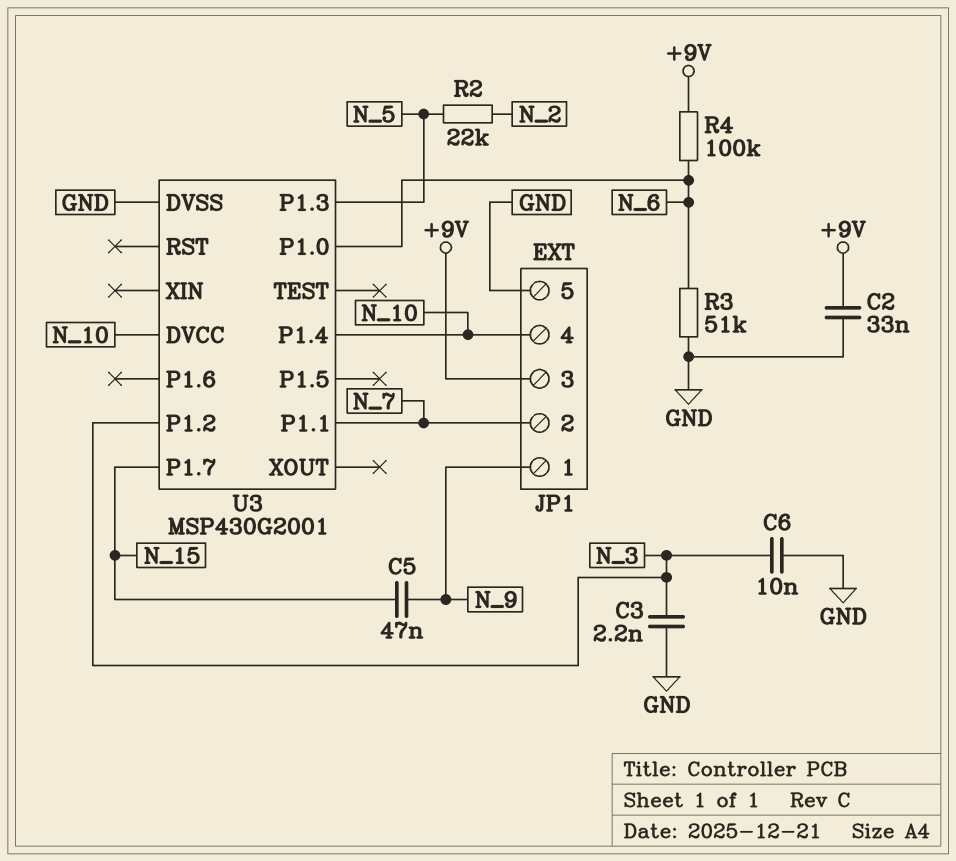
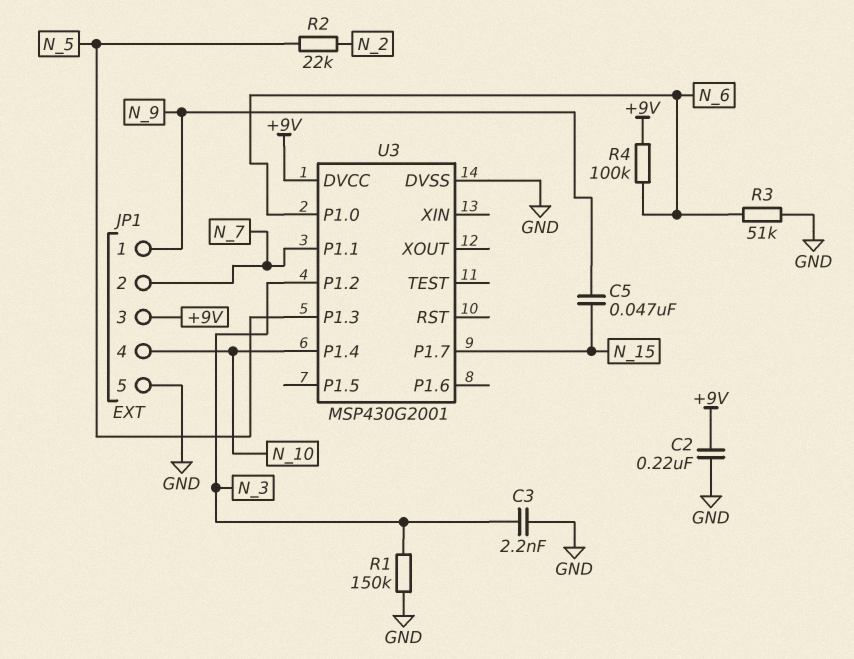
C2: 33nF (+9V, GND) -> 220nF (+9V, GND)
C6: 10nF (GND, N_3) -> none
R1: none -> 150k (GND, N_3)
U3 pin DVCC: N_10 -> +9V

